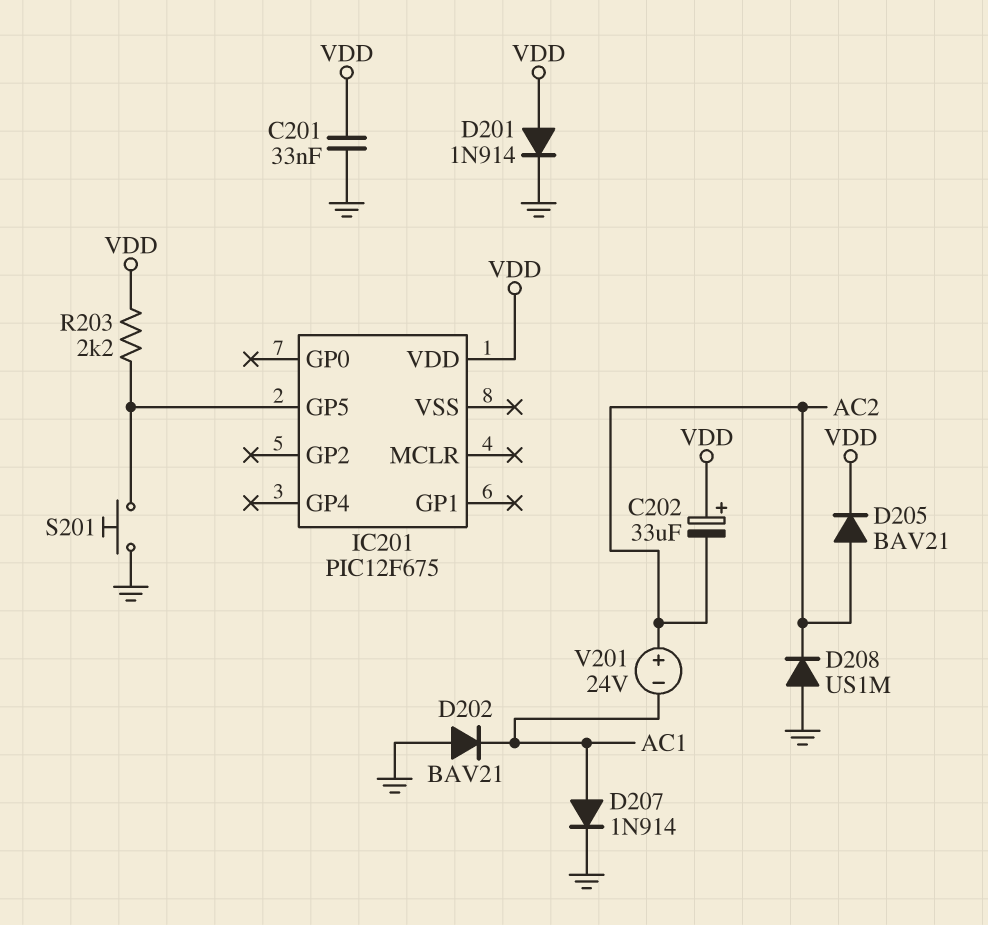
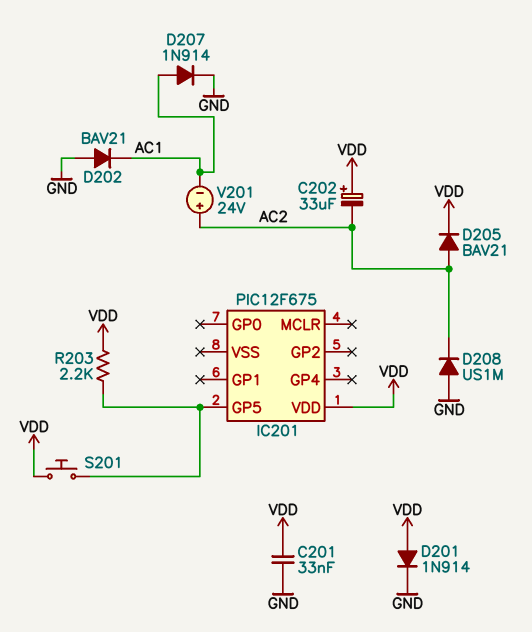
S201: button (GND, IC201/GP5) -> button (IC201/GP5, VDD)

